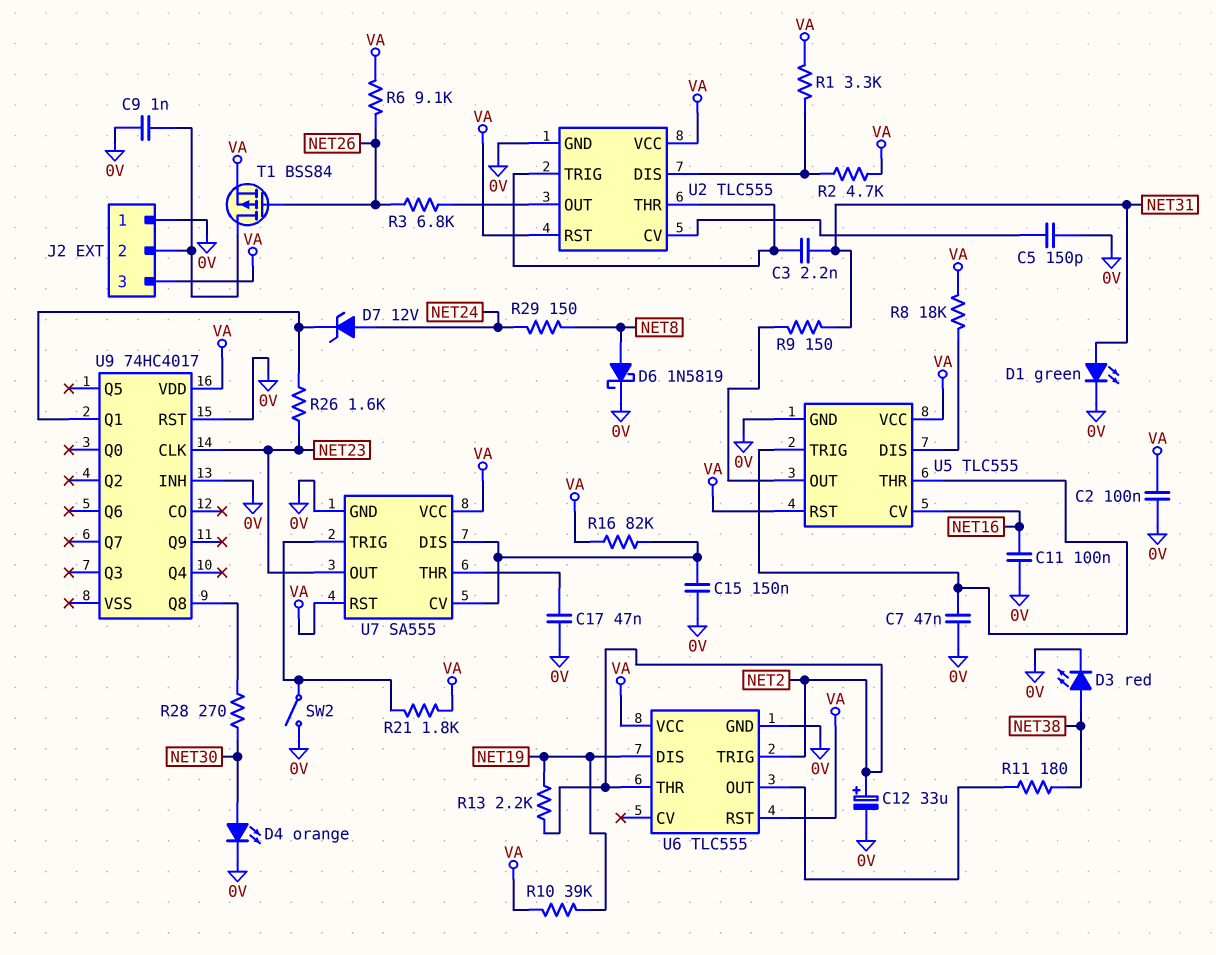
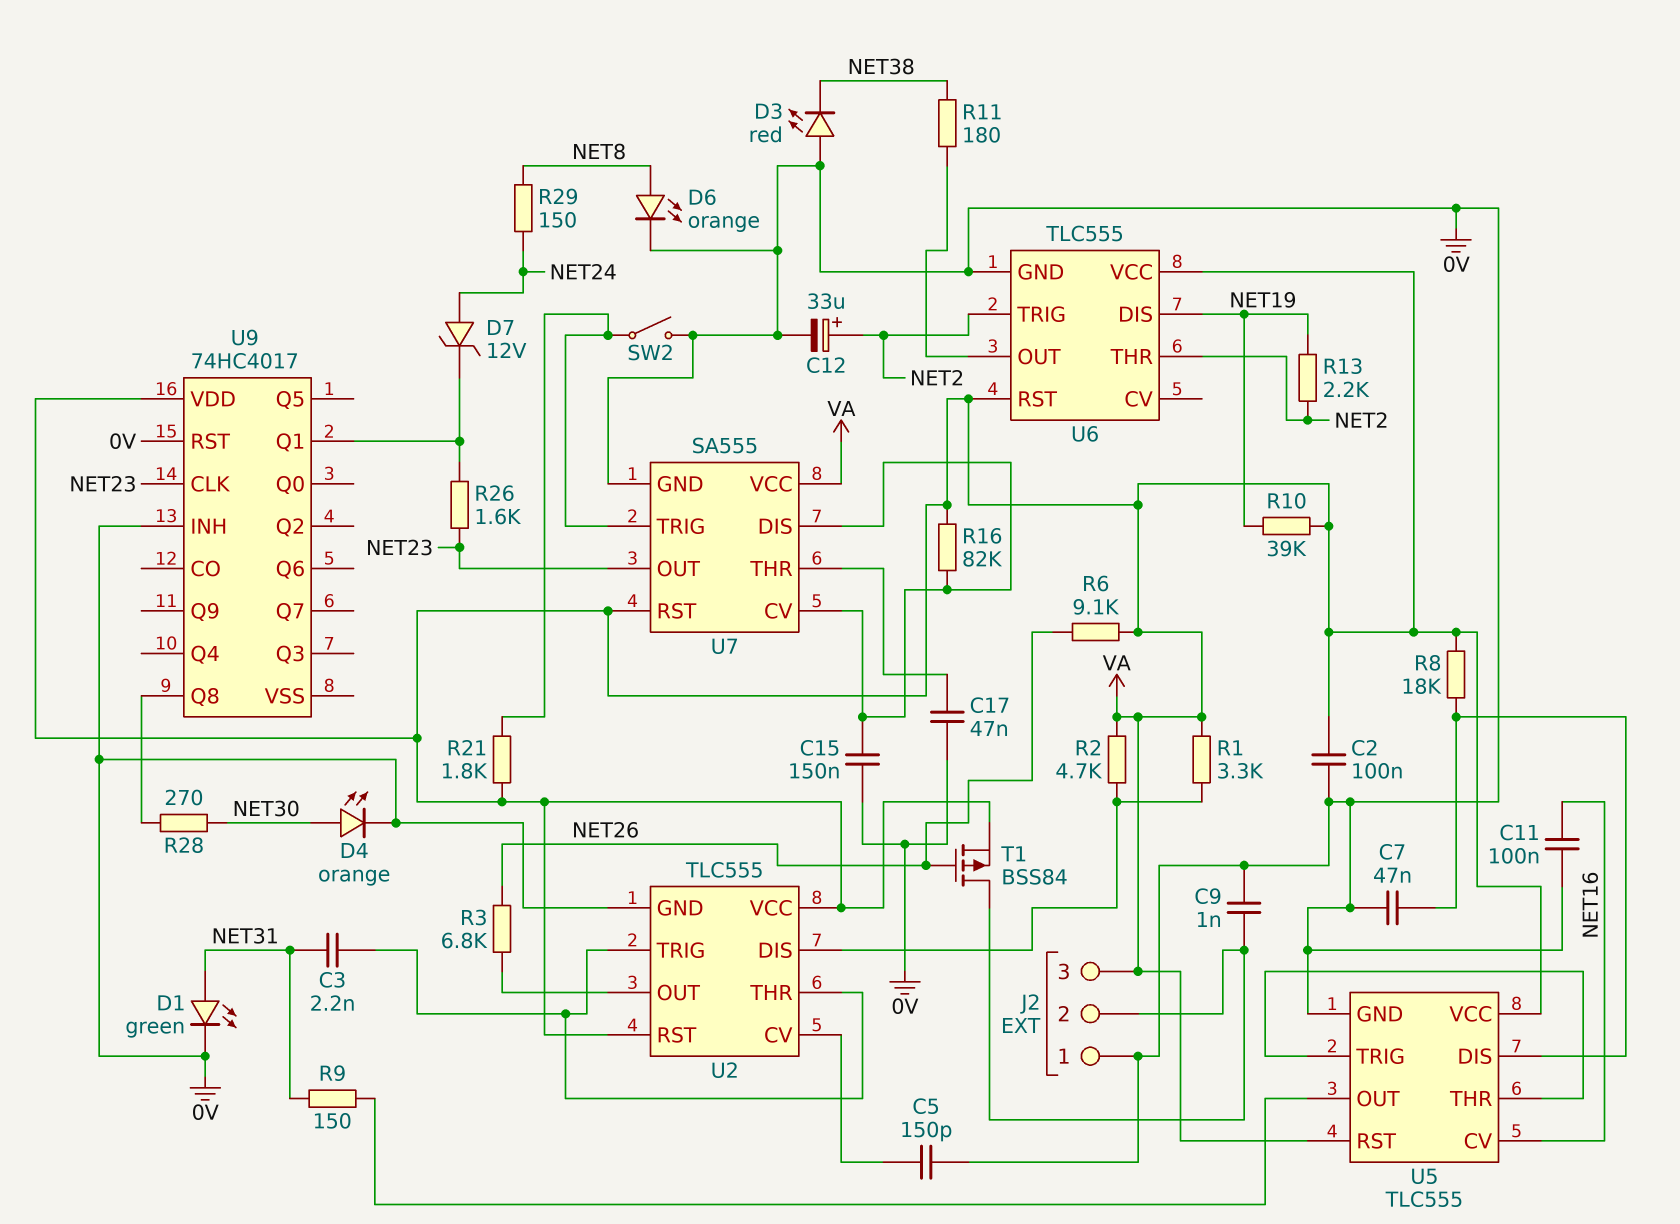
C7: 47nF (0V, U5/THR) -> 47nF (0V, U5/DIS)
D3: LED red (A NET38, K 0V) -> LED red (A 0V, K NET38)
D6: schottky 1N5819 (A NET8, K 0V) -> LED orange (A NET8, K 0V)

